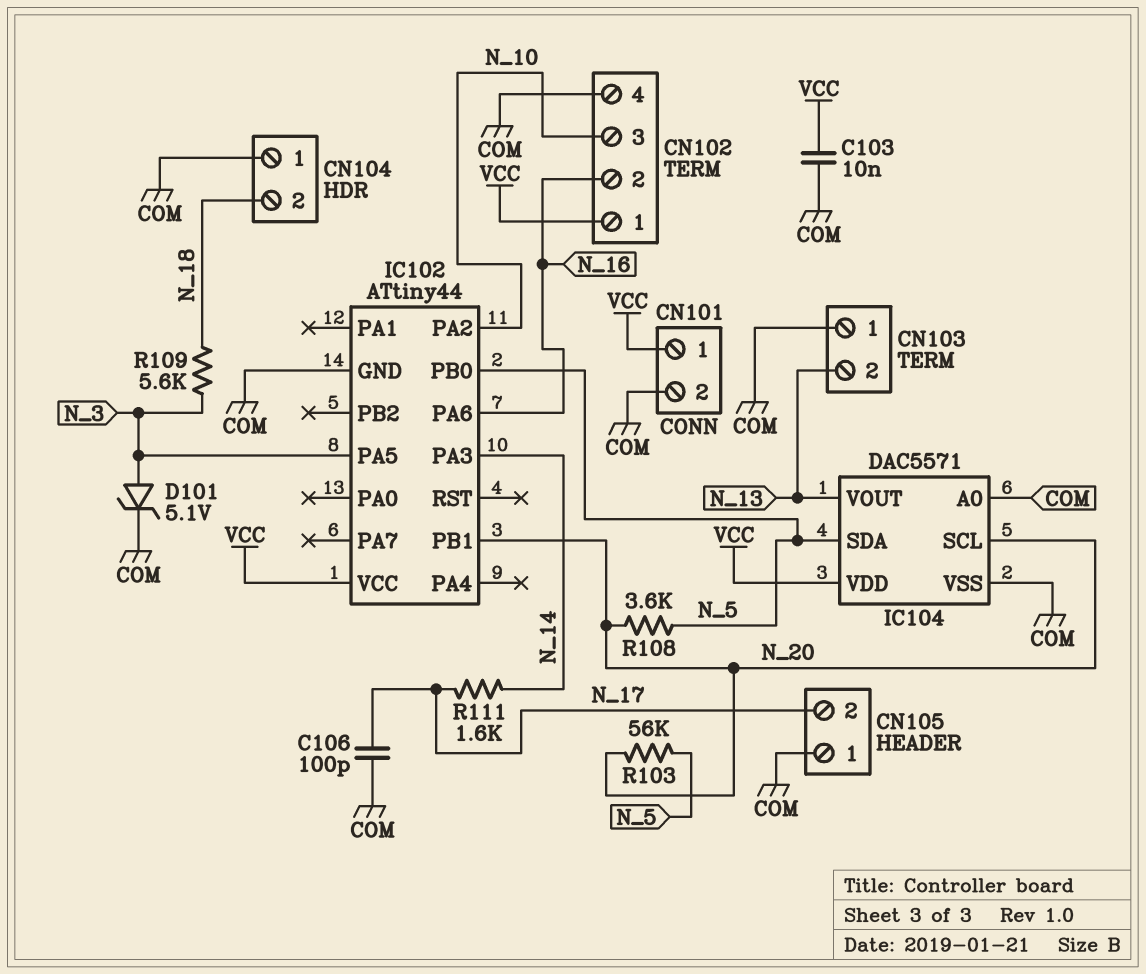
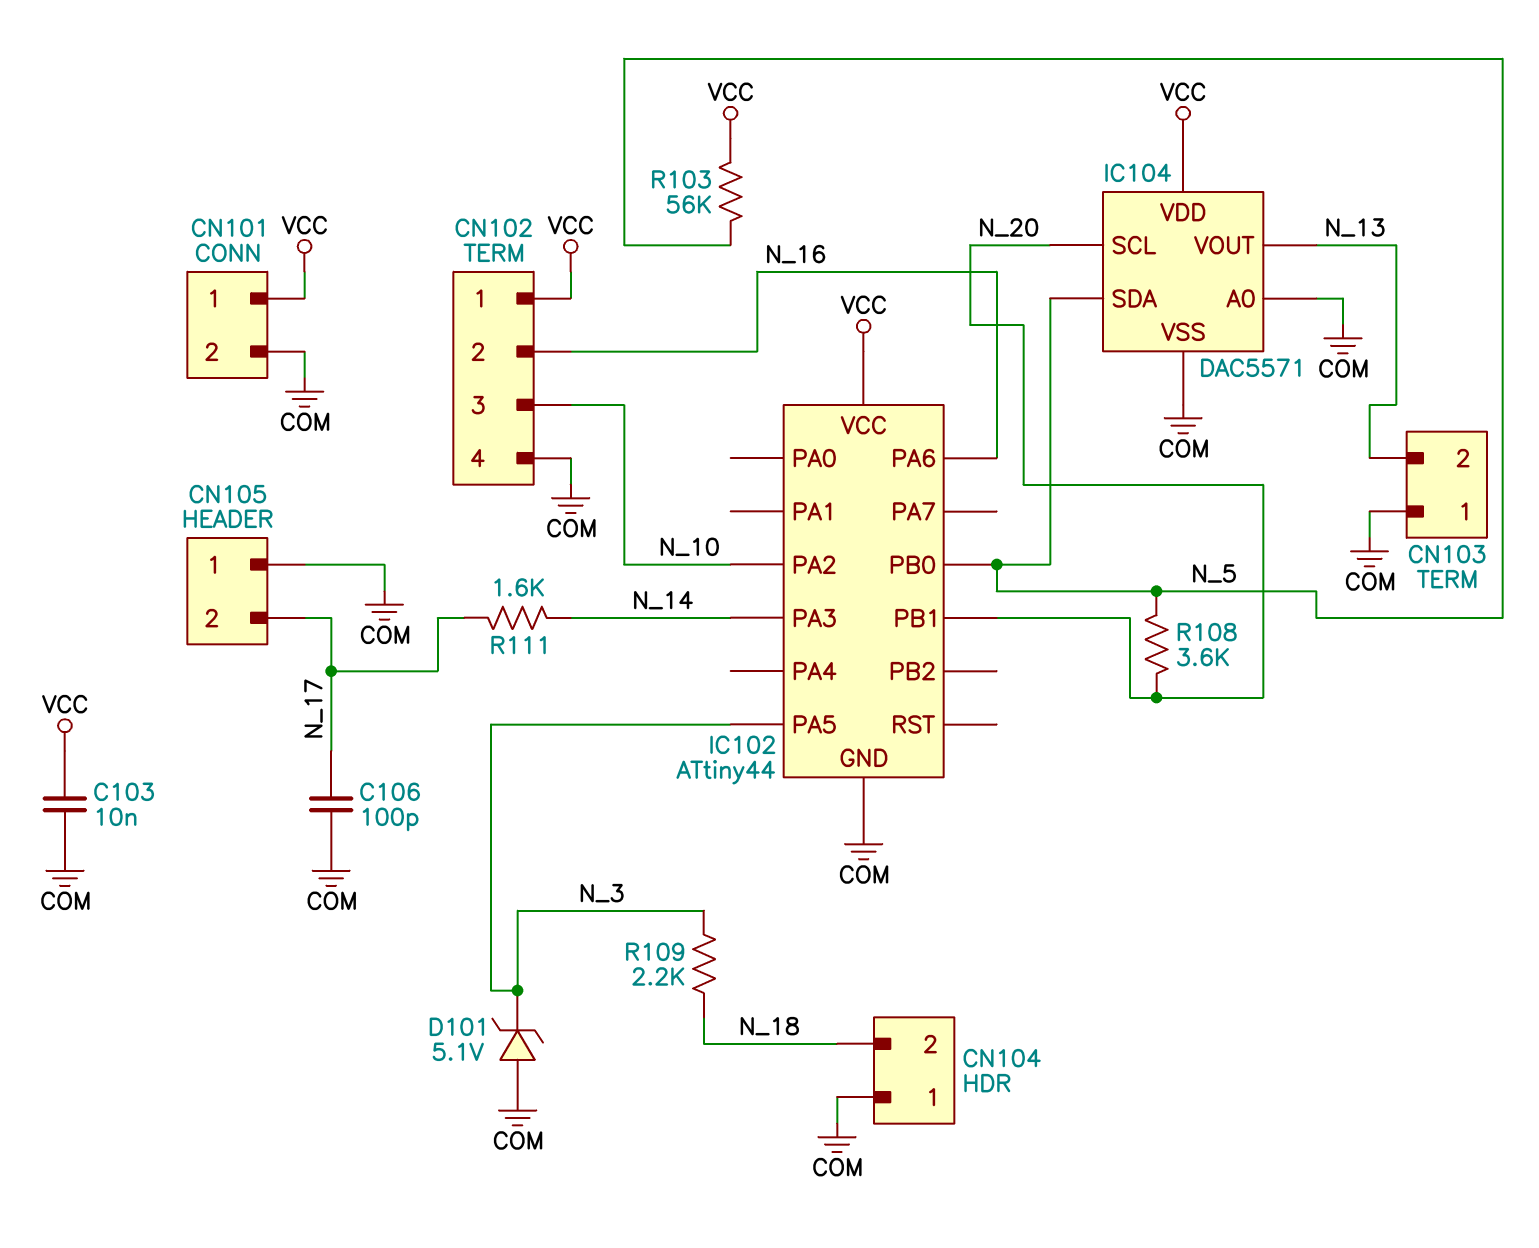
D101: zener 5.1V (A N_3, K COM) -> zener 5.1V (A COM, K N_3)
R103: 56k (N_5, N_20) -> 56k (N_5, VCC)
R109: 5.6k (N_3, N_18) -> 2.2k (N_3, N_18)

